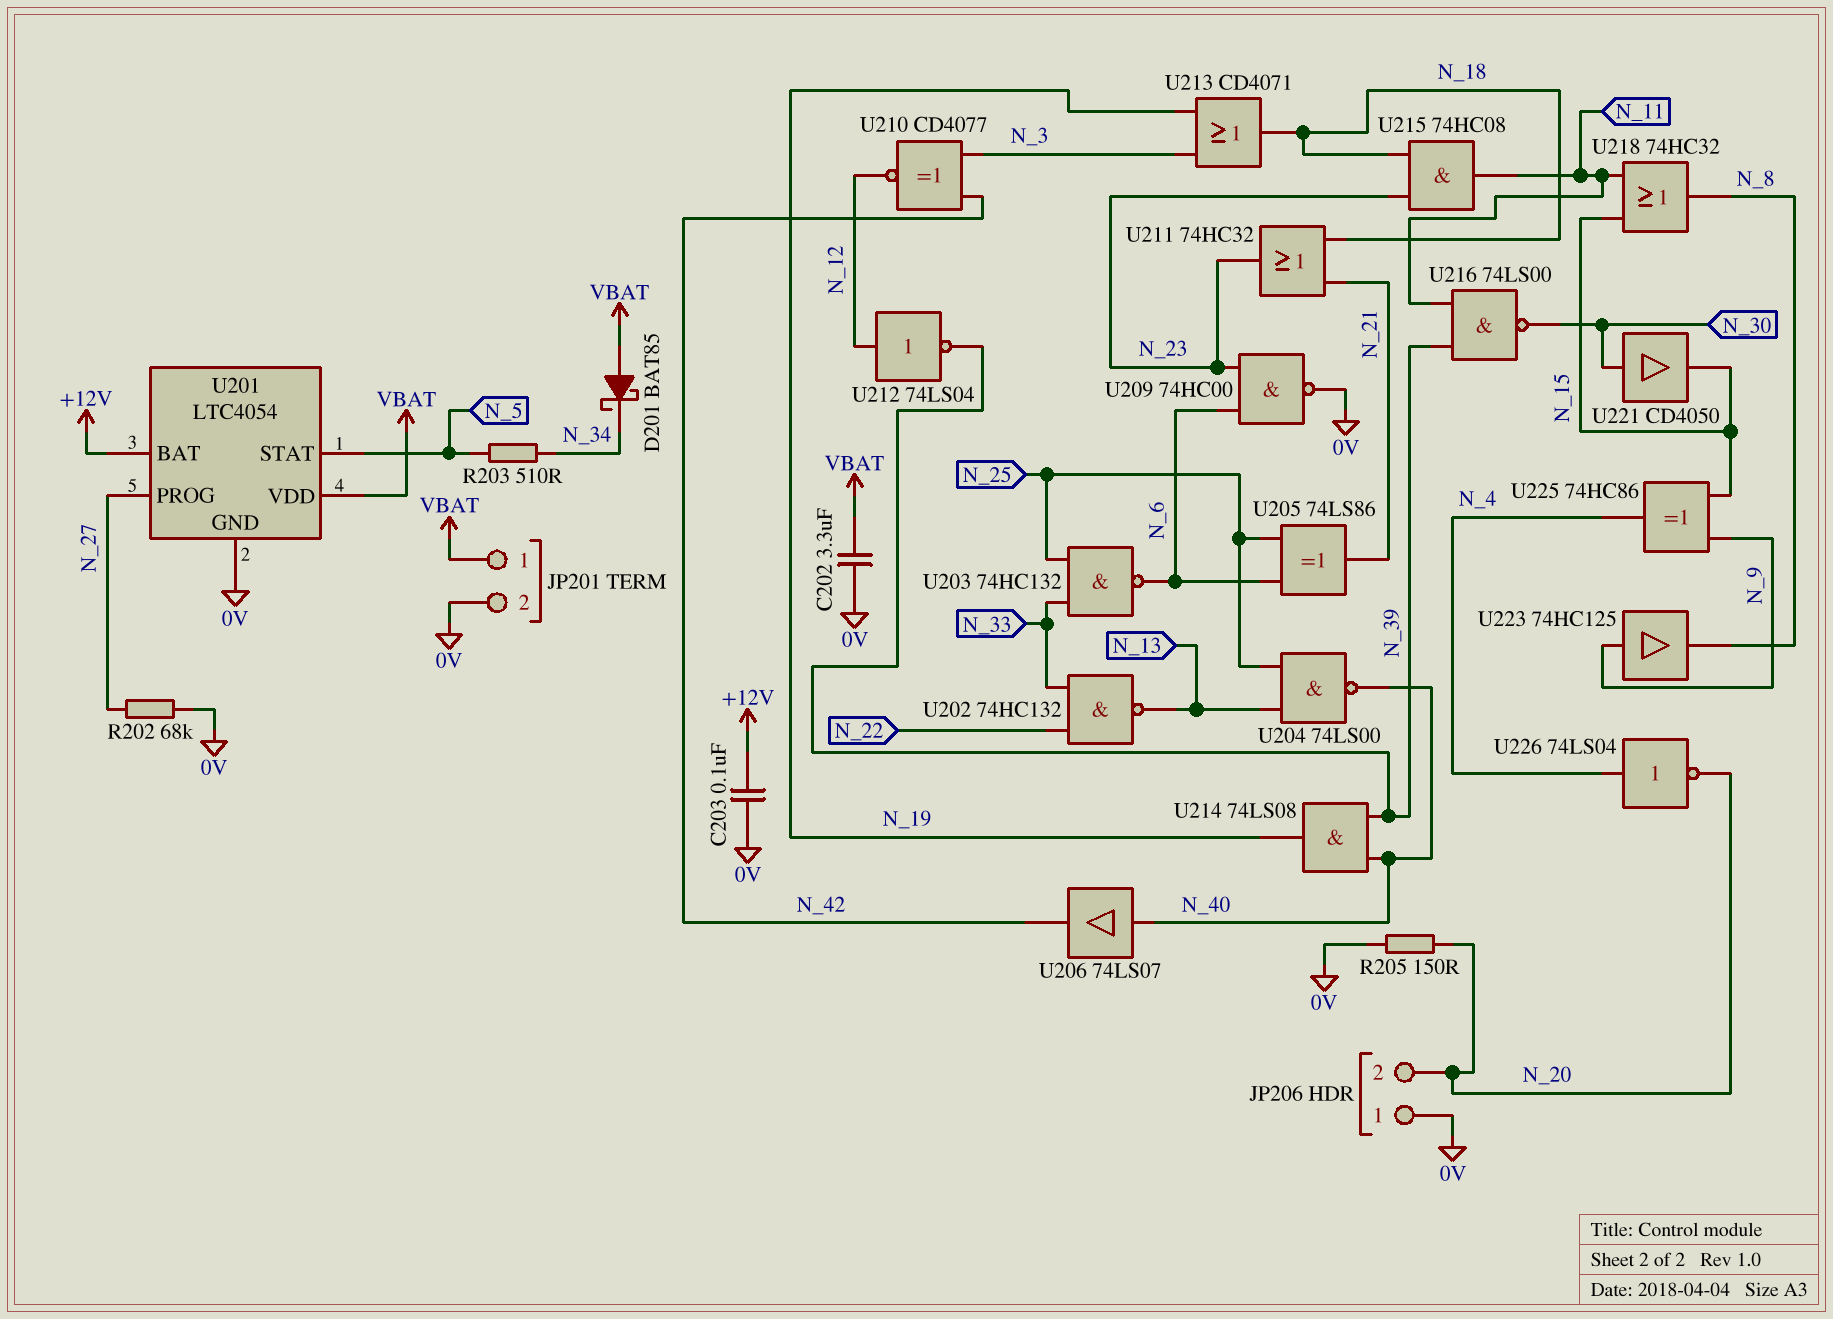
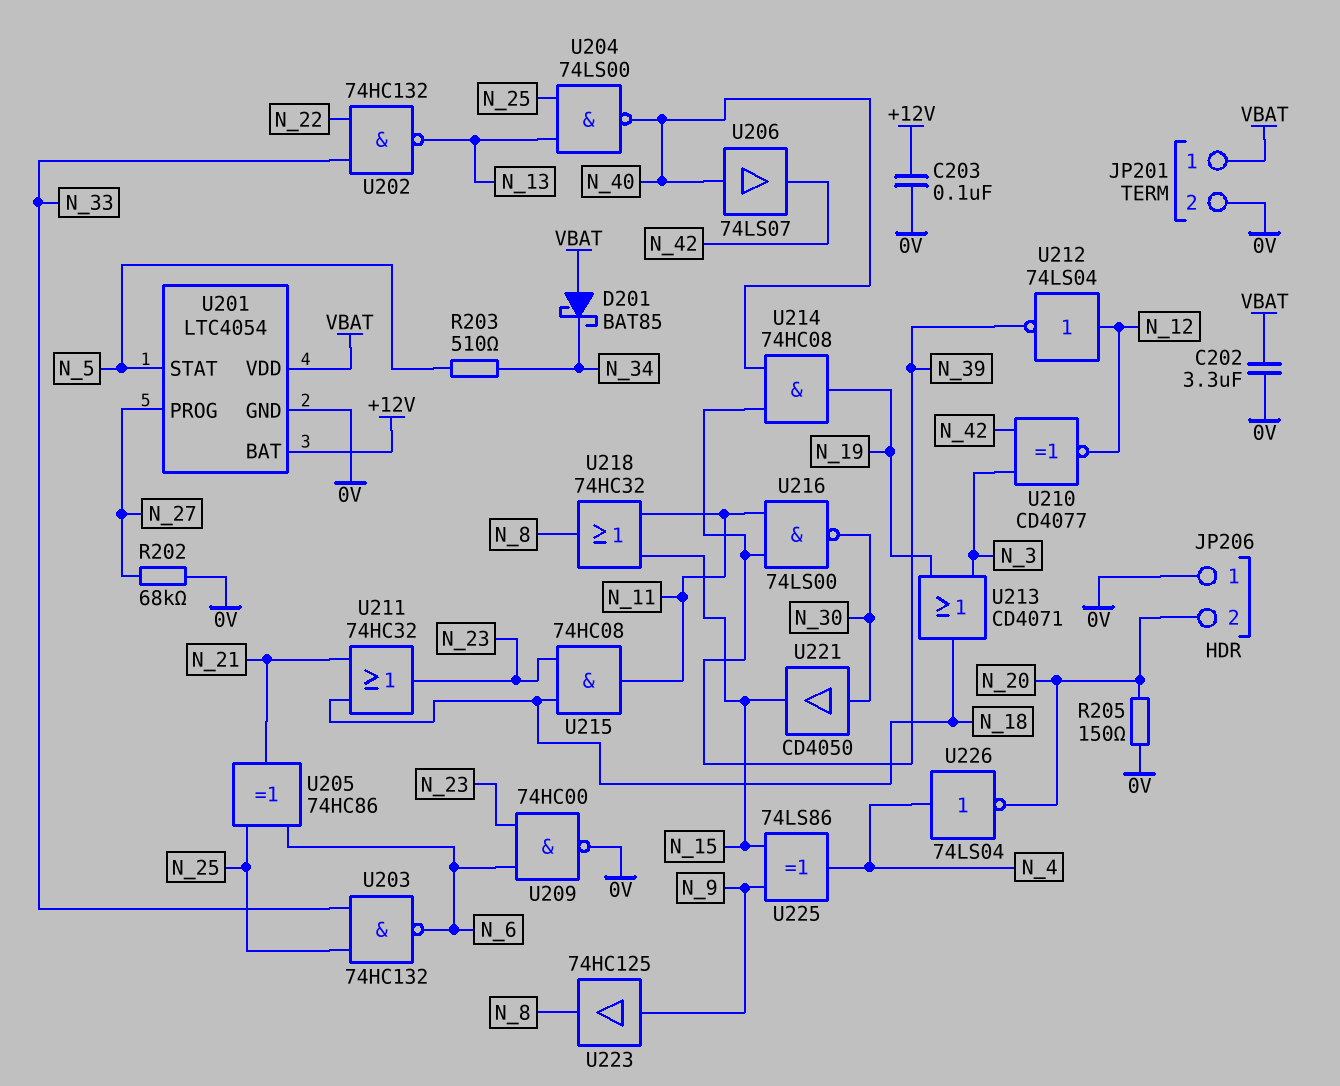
U205: XOR 74LS86 (in N_6, in N_25, out N_21) -> XOR 74HC86 (in N_6, in N_25, out N_21)
U214: AND 74LS08 (in N_39, in N_40, out N_19) -> AND 74HC08 (in N_39, in N_40, out N_19)
U225: XOR 74HC86 (in N_9, in N_15, out N_4) -> XOR 74LS86 (in N_9, in N_15, out N_4)

